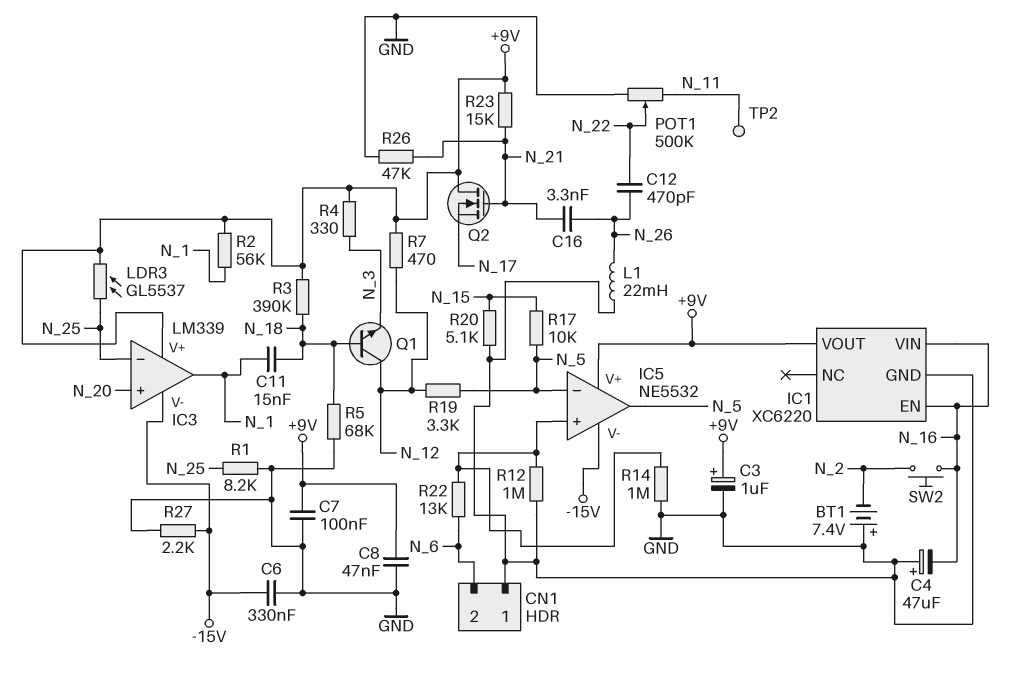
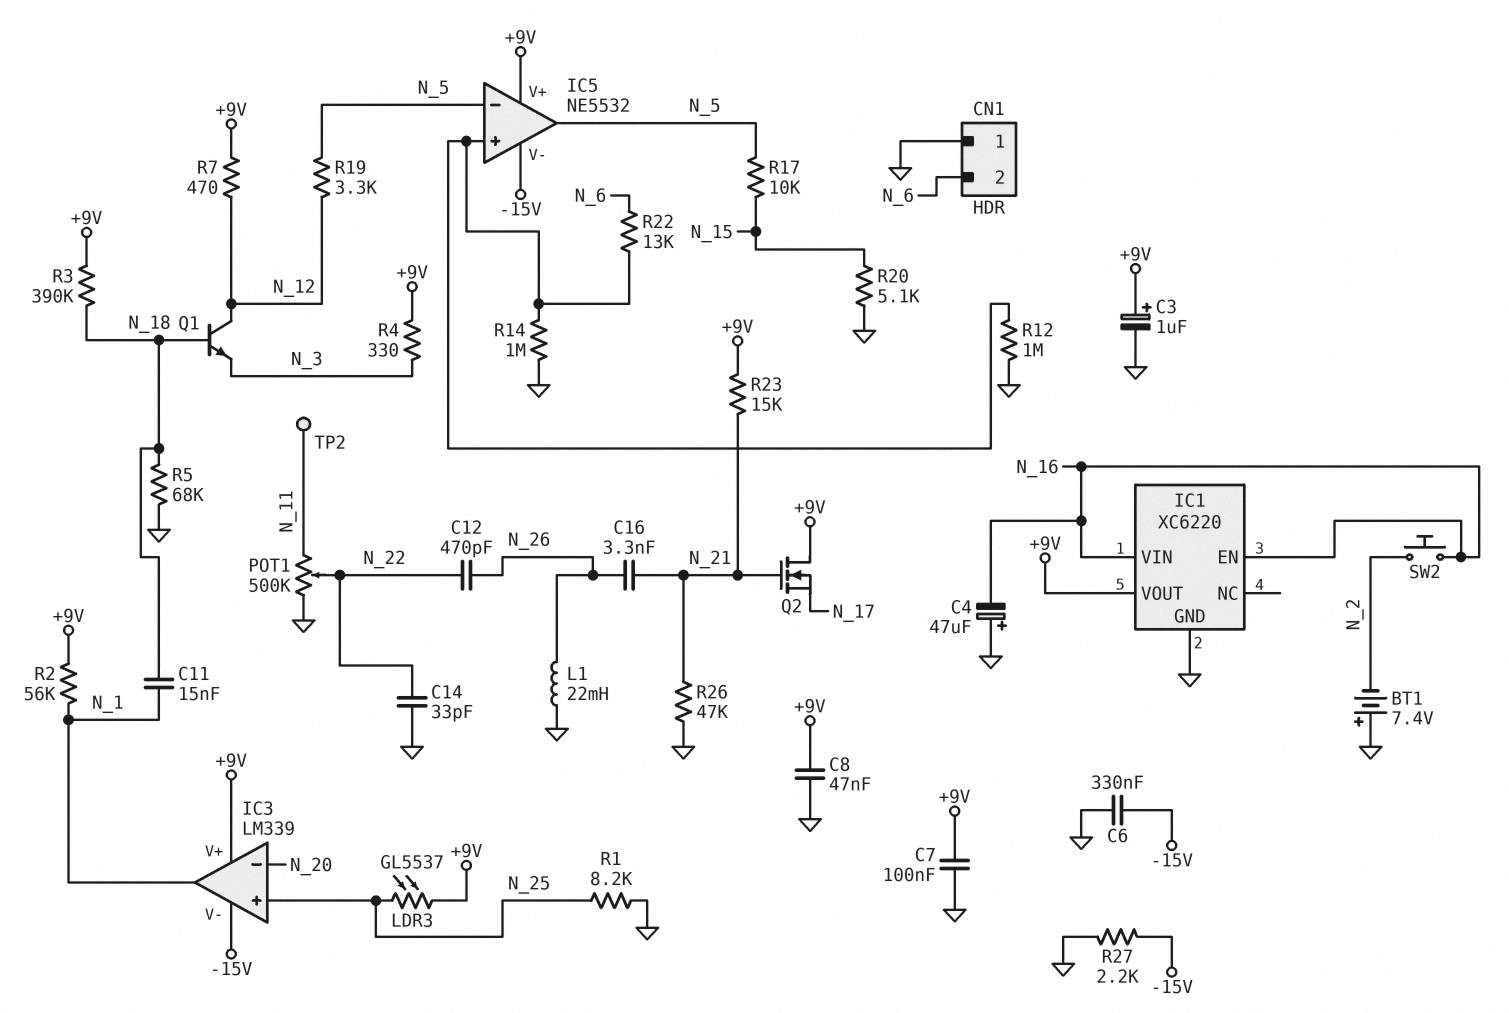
C14: none -> 33pF (GND, N_22)
IC3 pin in+: N_20 -> N_25
IC3 pin in-: N_25 -> N_20

